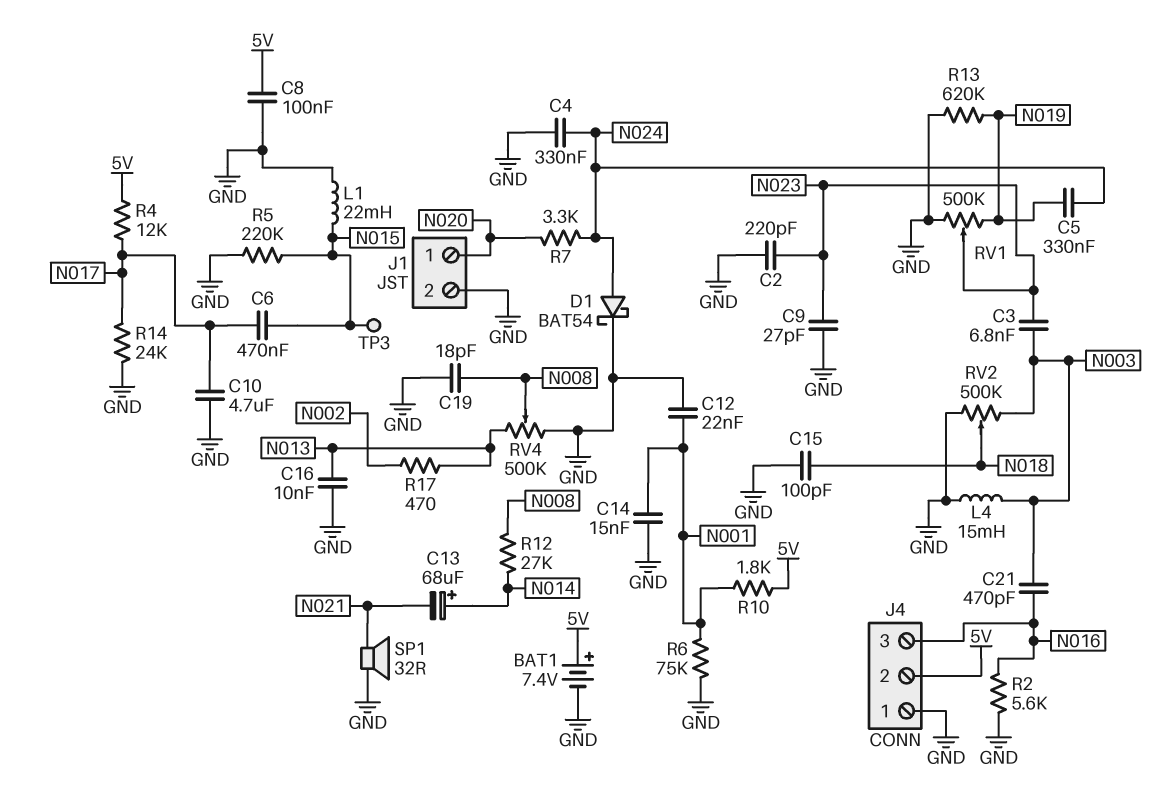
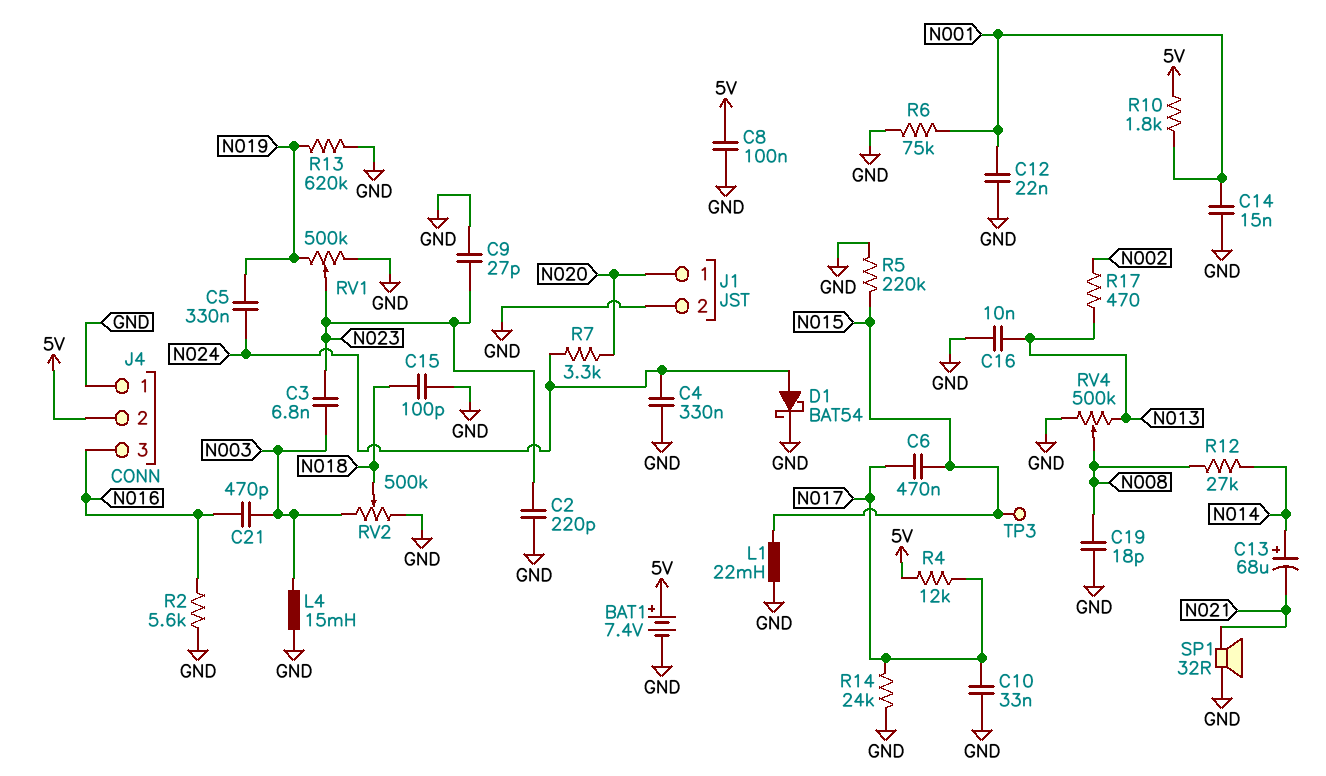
C10: 4.7uF (GND, N017) -> 33nF (GND, N017)

